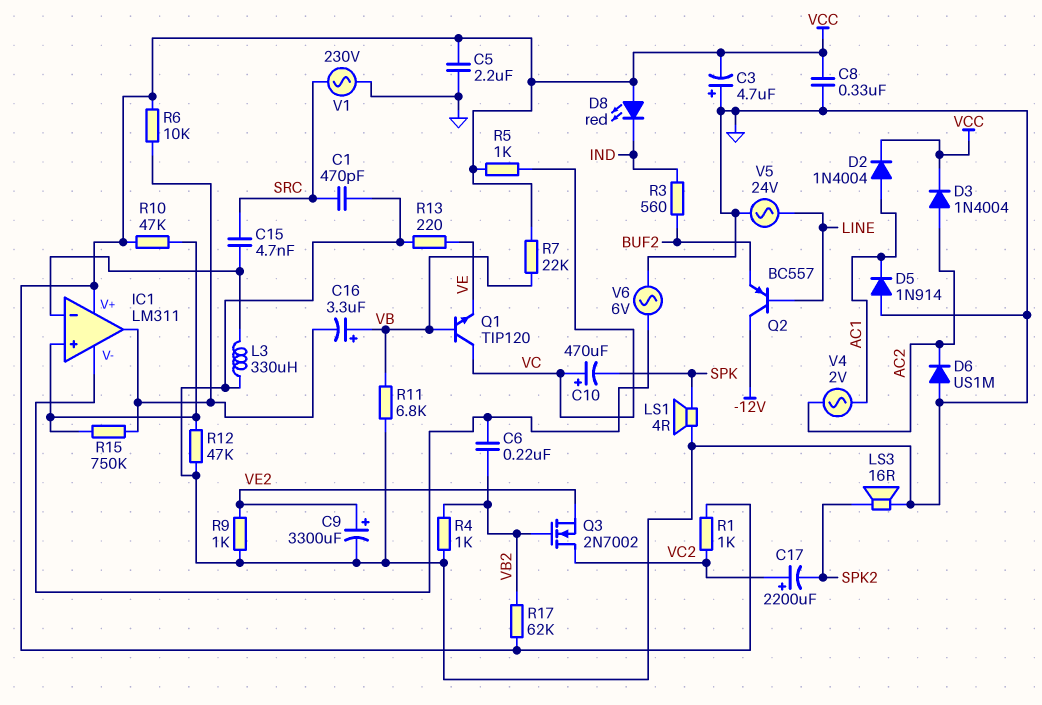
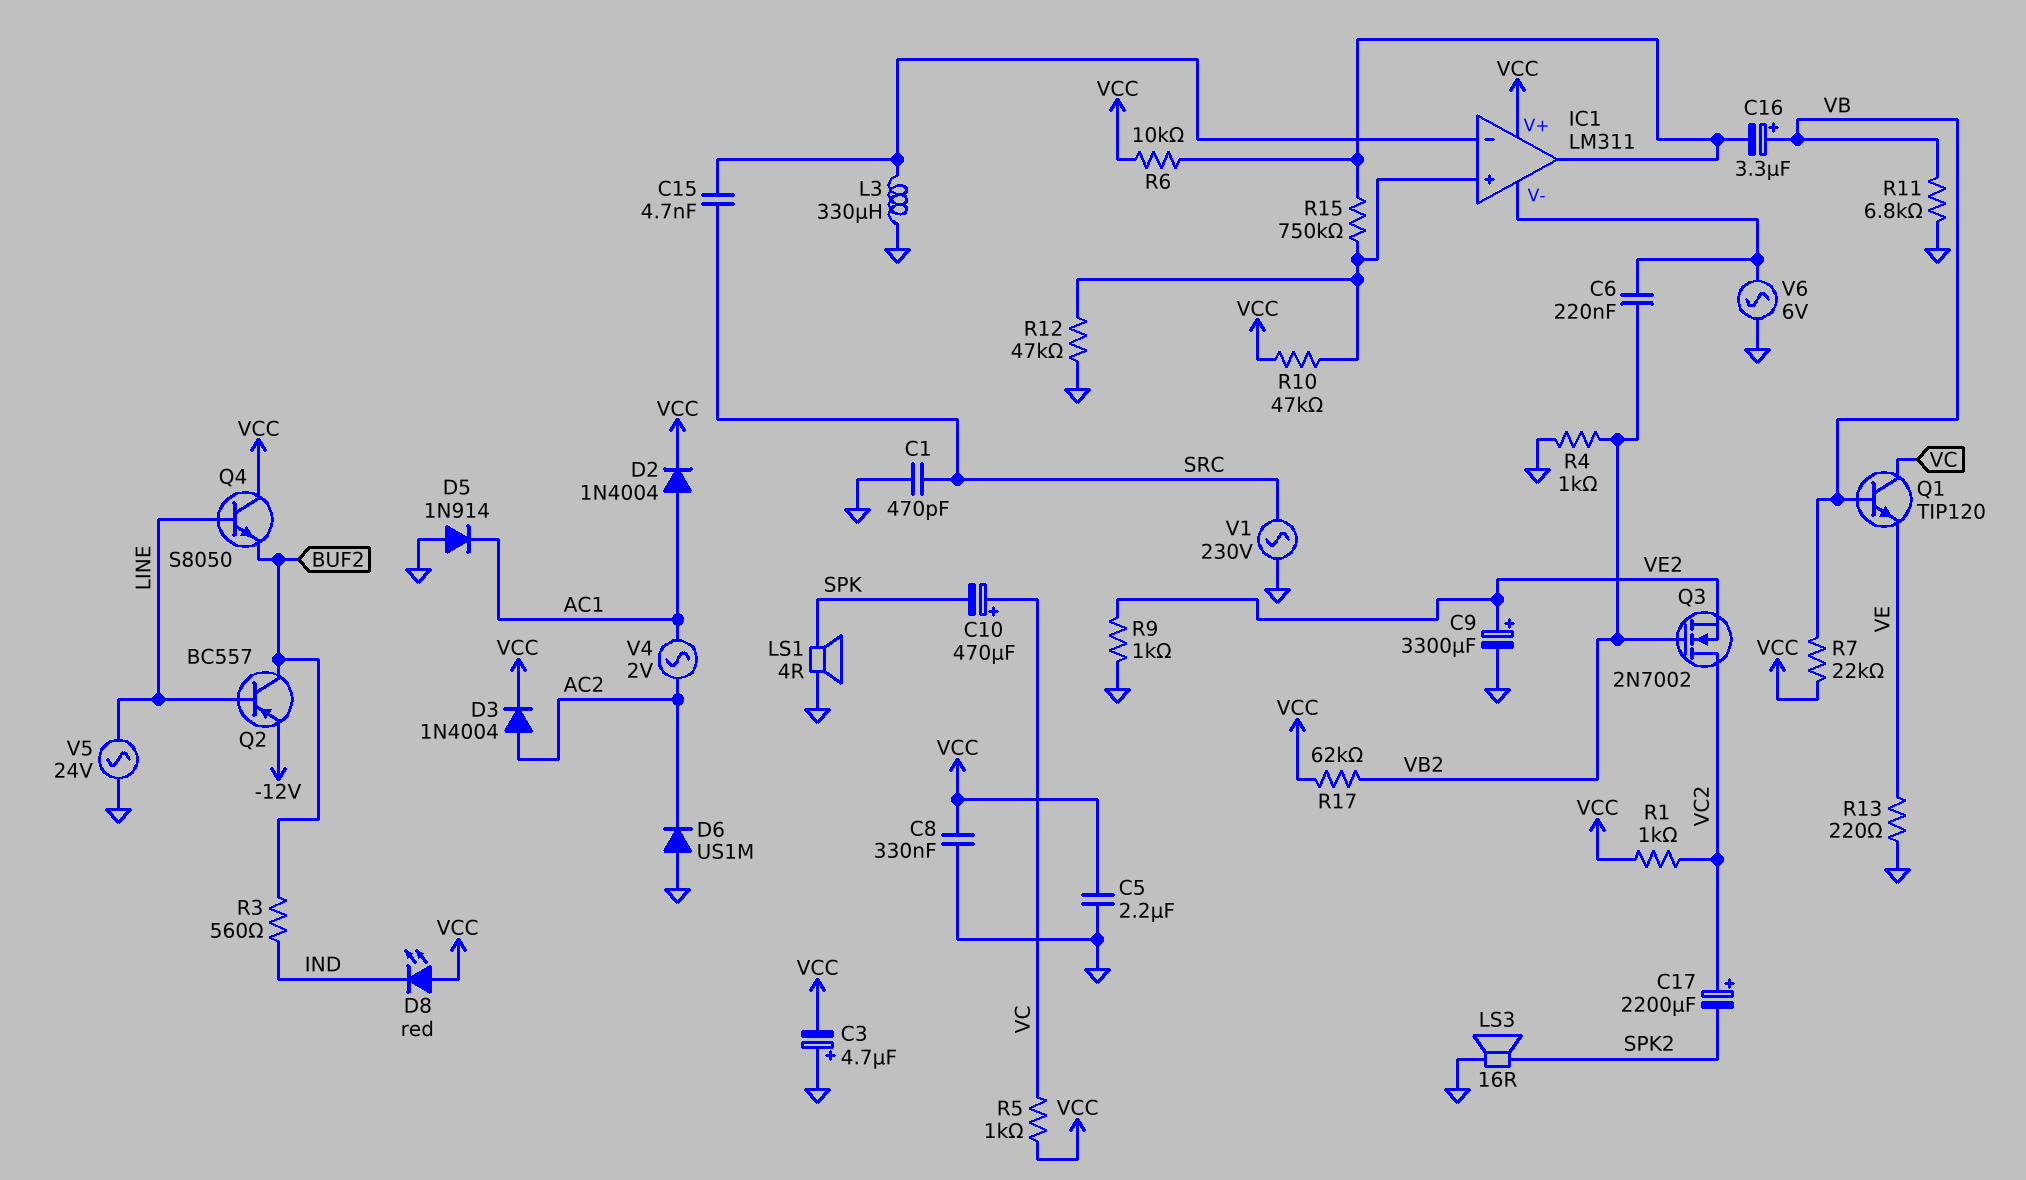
Q2: PNP BC557 (B LINE, C -12V, E BUF2) -> PNP BC557 (B LINE, C BUF2, E -12V)
Q4: none -> NPN S8050 (B LINE, C VCC, E BUF2)

